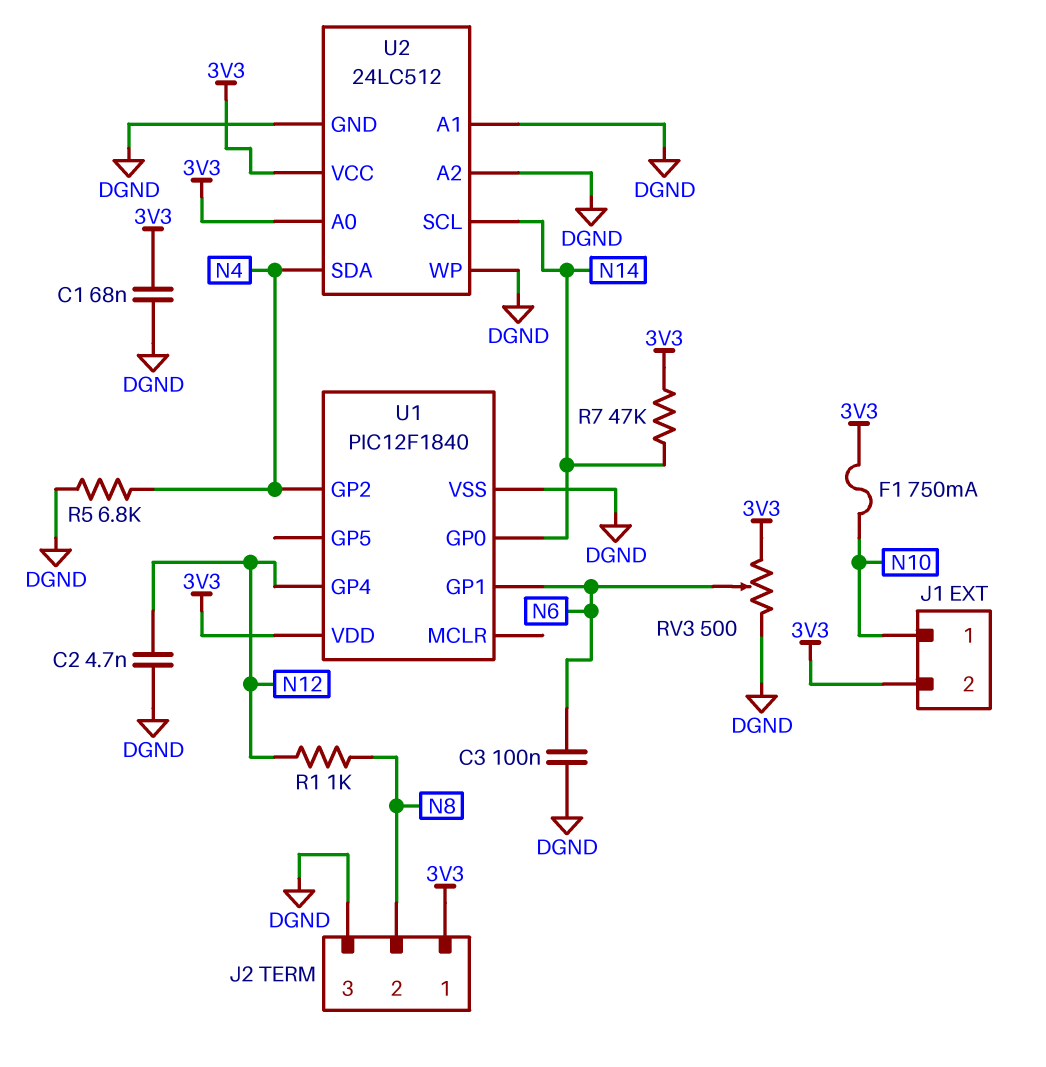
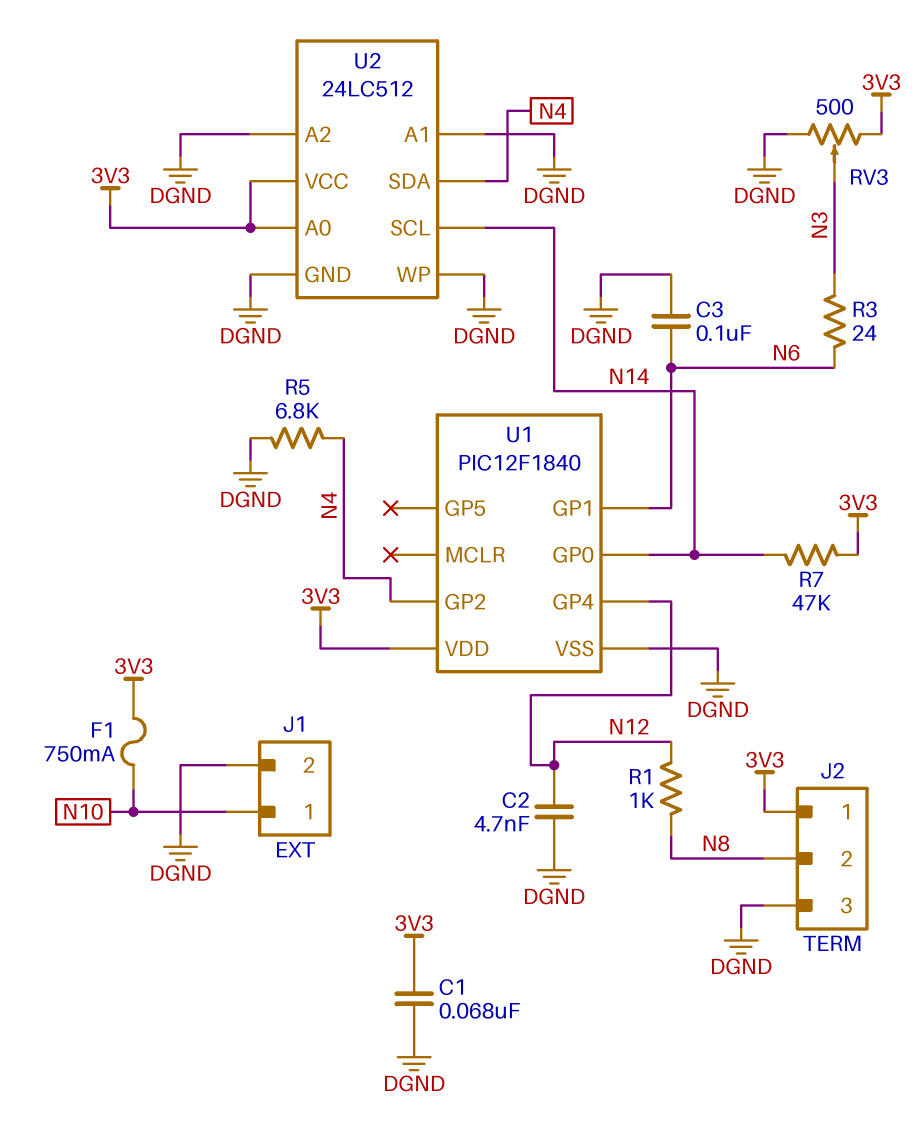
J1 pin 2: 3V3 -> DGND
R3: none -> 24 (N3, N6)
RV3: 500 (3V3, DGND, wiper N6) -> 500 (3V3, DGND, wiper N3)

